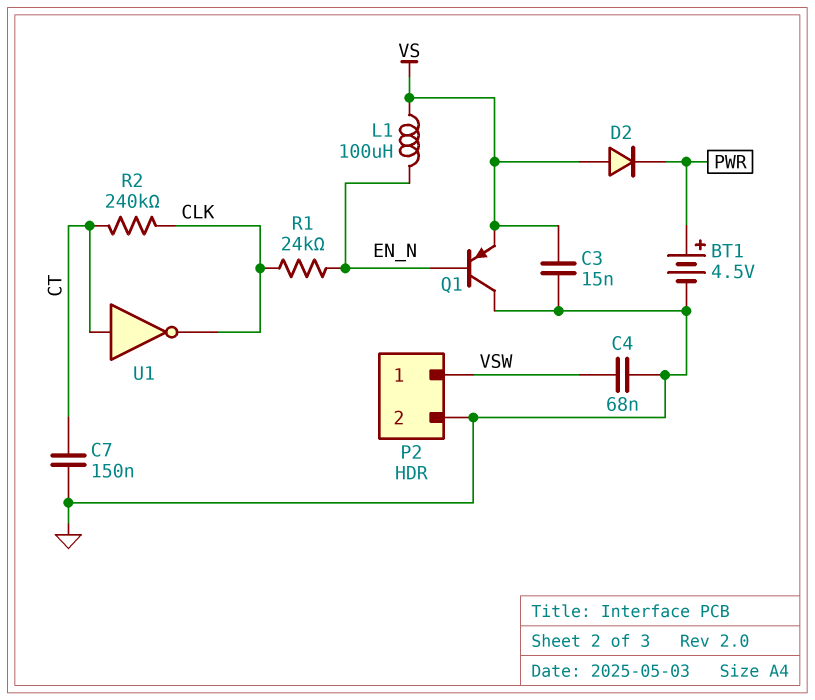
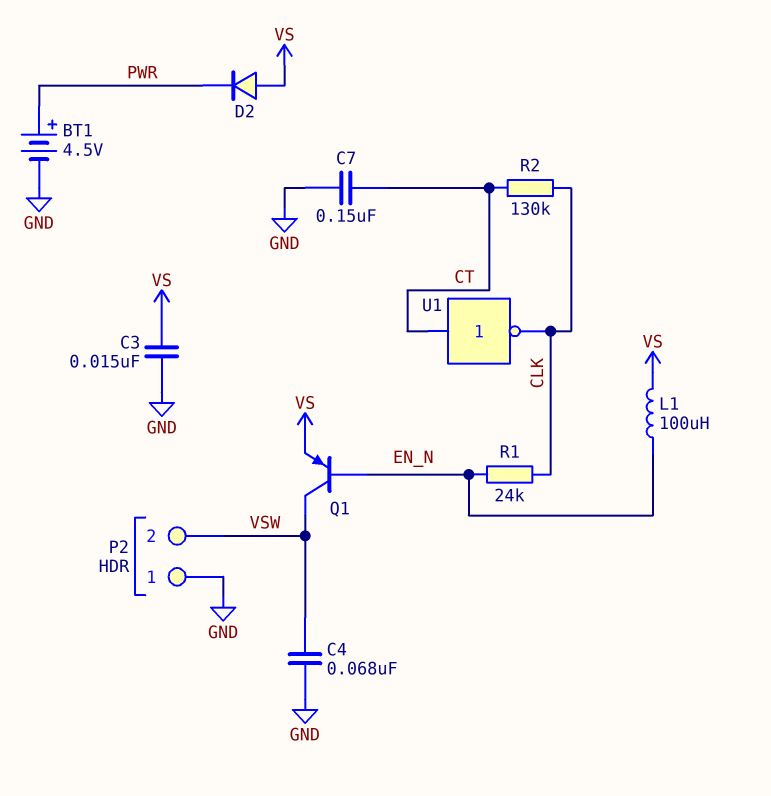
P2 pin 1: VSW -> GND
P2 pin 2: GND -> VSW
Q1: PNP (B EN_N, C GND, E VS) -> PNP (B EN_N, C VSW, E VS)
R2: 240k (CLK, CT) -> 130k (CLK, CT)

